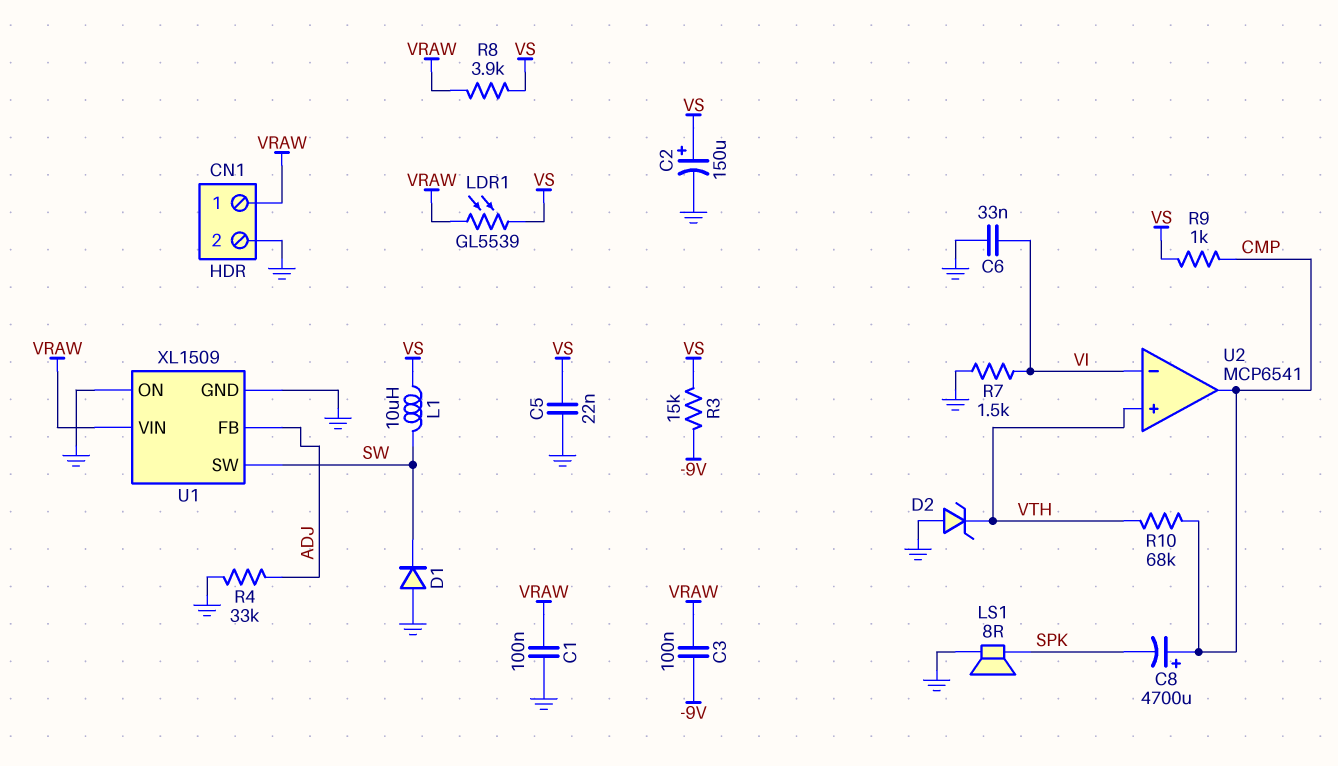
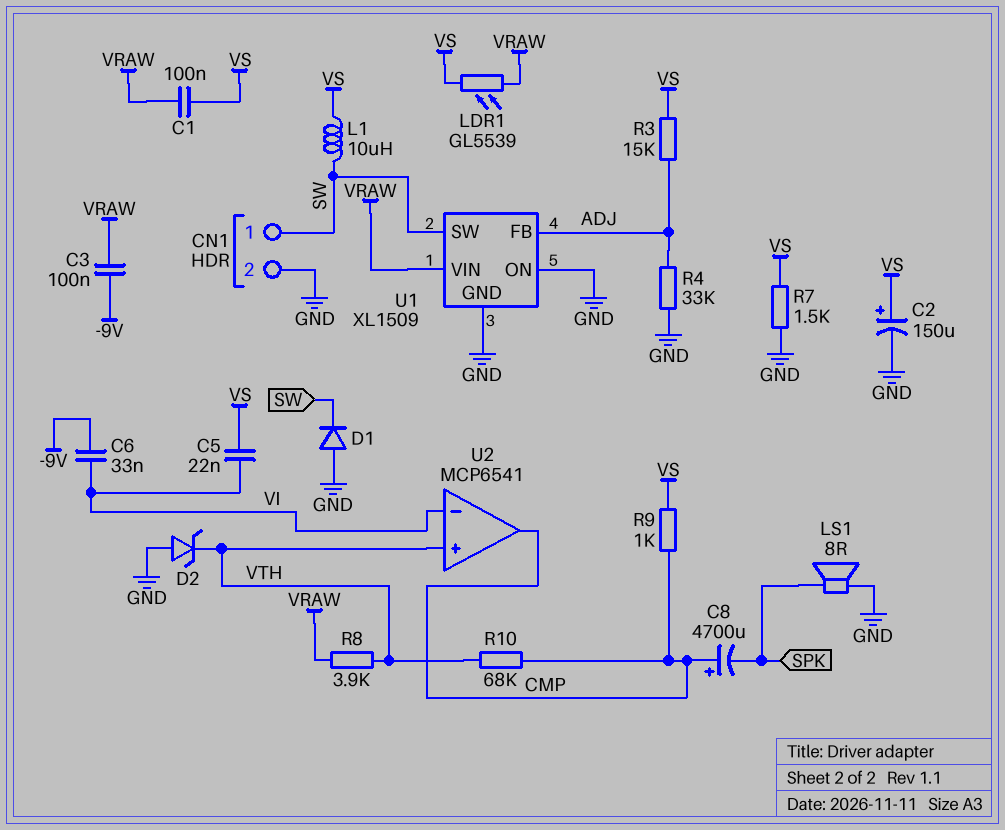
C1: 100nF (GND, VRAW) -> 100nF (VRAW, VS)
C5: 22nF (GND, VS) -> 22nF (VI, VS)
C6: 33nF (GND, VI) -> 33nF (-9V, VI)
CN1 pin 1: VRAW -> SW
R3: 15k (-9V, VS) -> 15k (ADJ, VS)
R7: 1.5k (GND, VI) -> 1.5k (GND, VS)
R8: 3.9k (VRAW, VS) -> 3.9k (VRAW, VTH)

